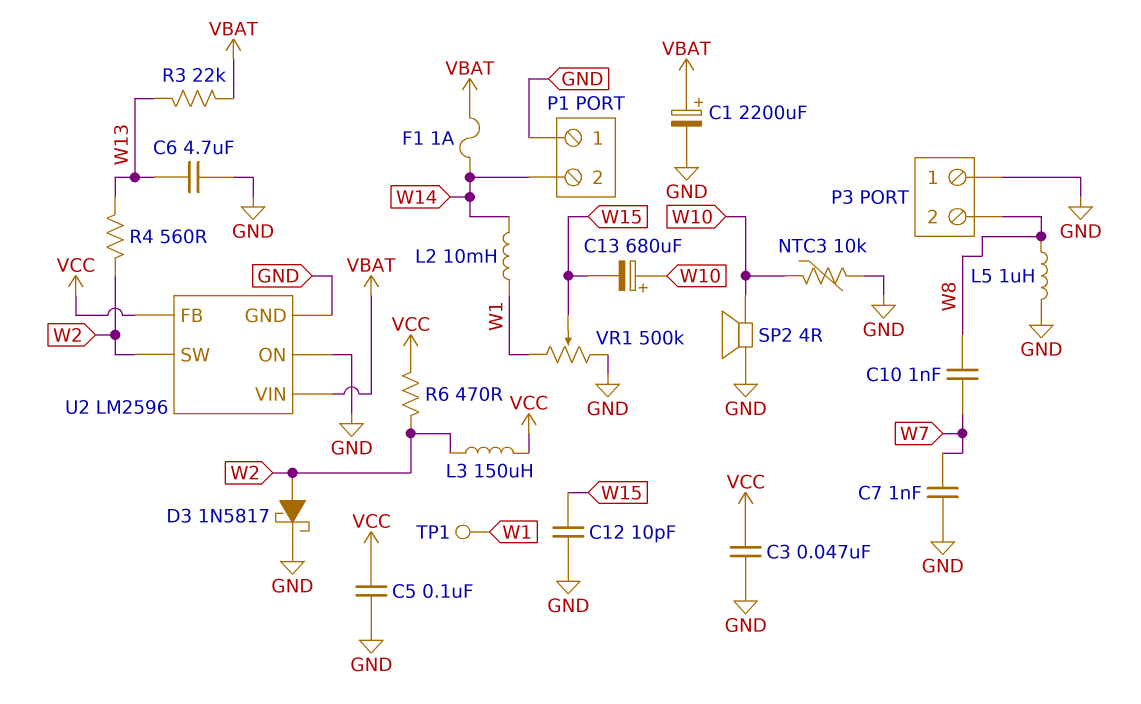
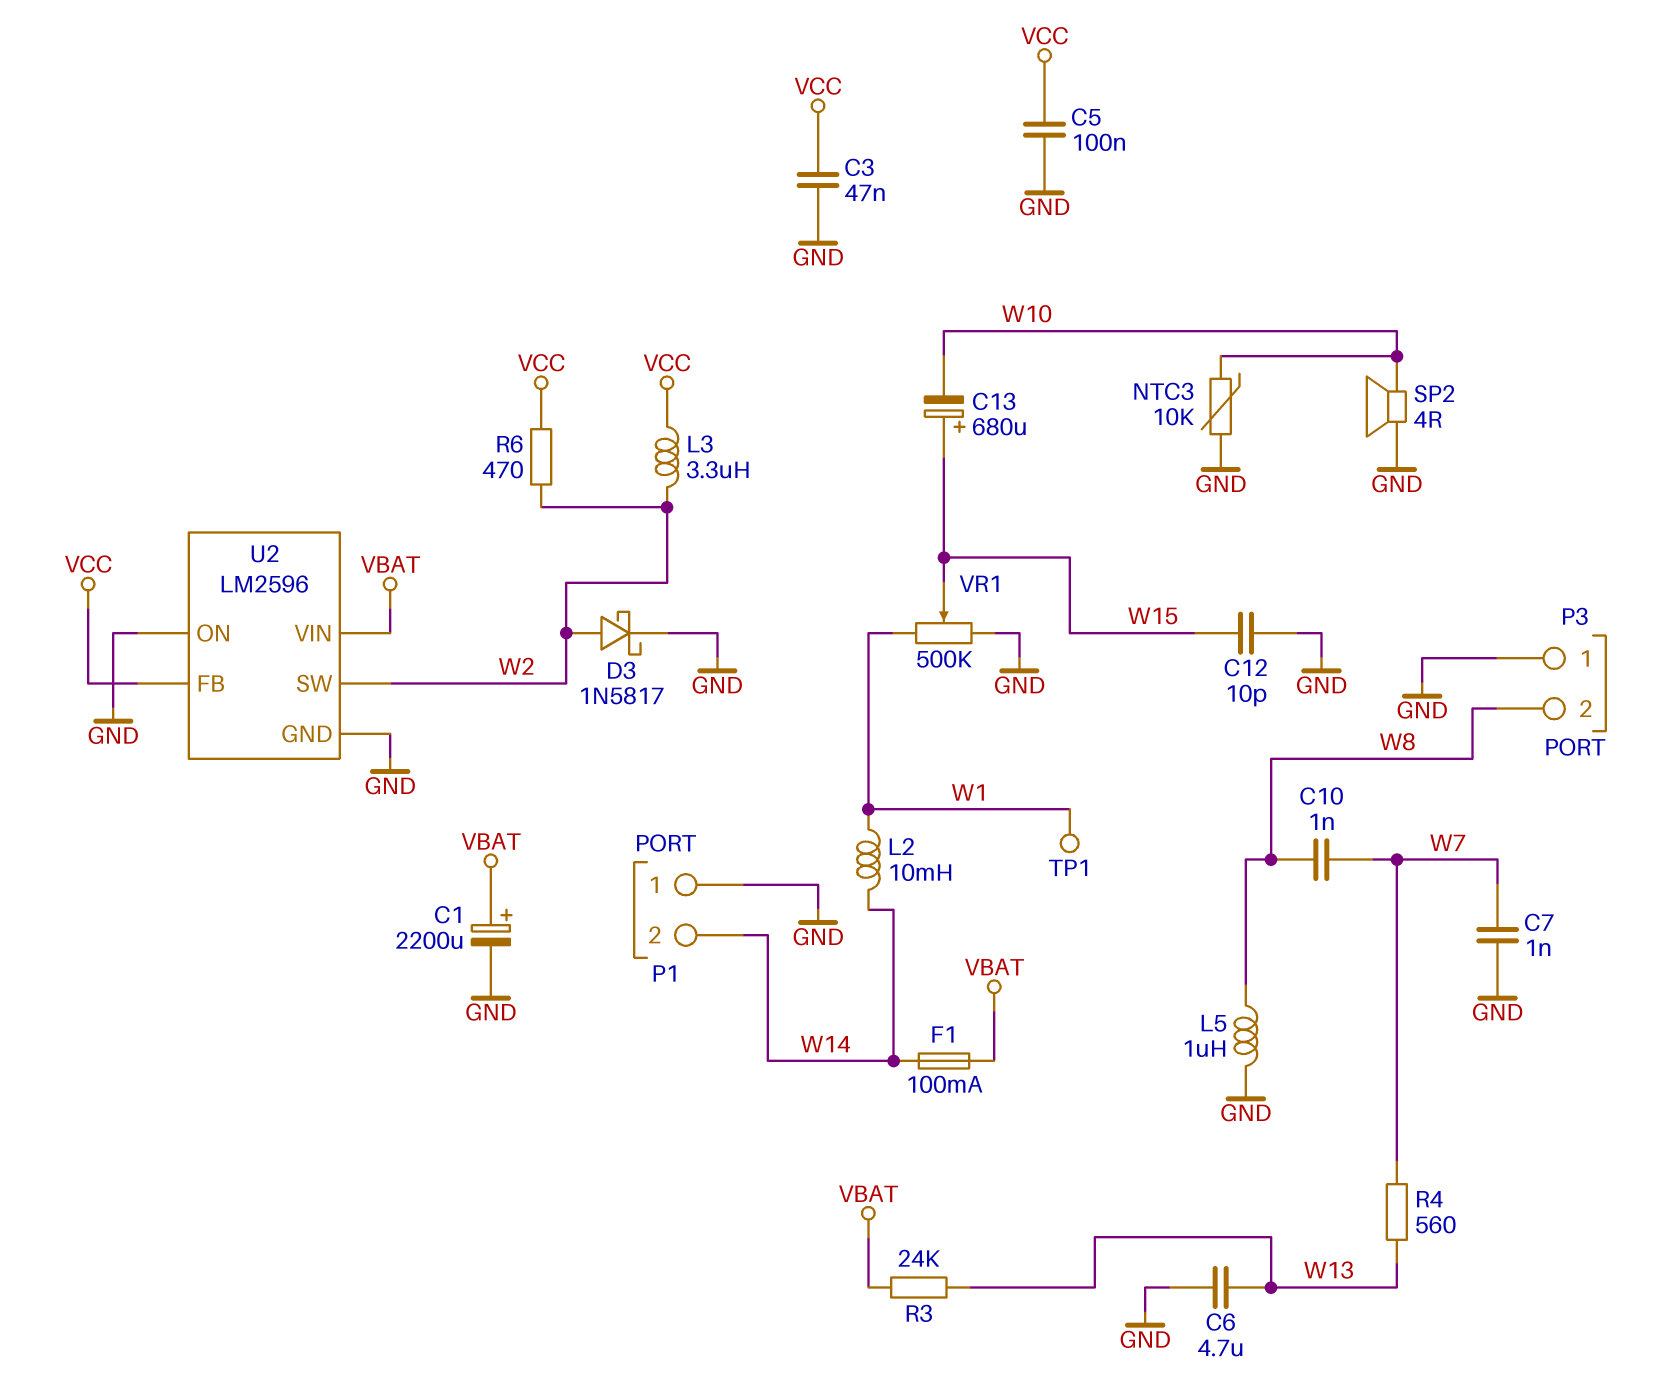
C13: 680uF (plus W10, minus W15) -> 680uF (plus W15, minus W10)
F1: 1A (VBAT, W14) -> 100mA (VBAT, W14)
L3: 150uH (VCC, W2) -> 3.3uH (VCC, W2)
R3: 22k (VBAT, W13) -> 24k (VBAT, W13)
R4: 560 (W2, W13) -> 560 (W7, W13)

